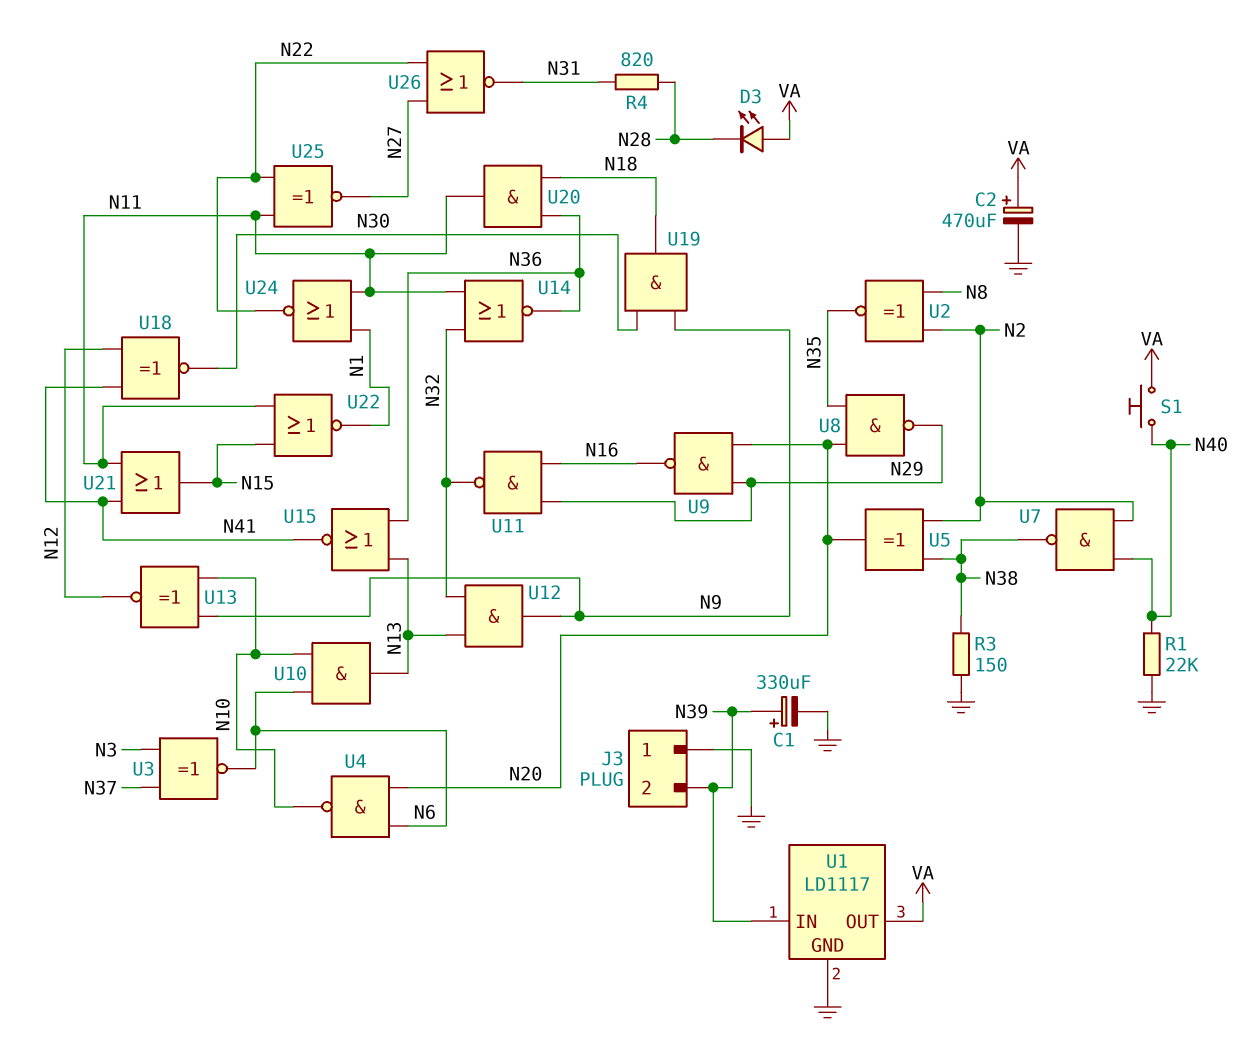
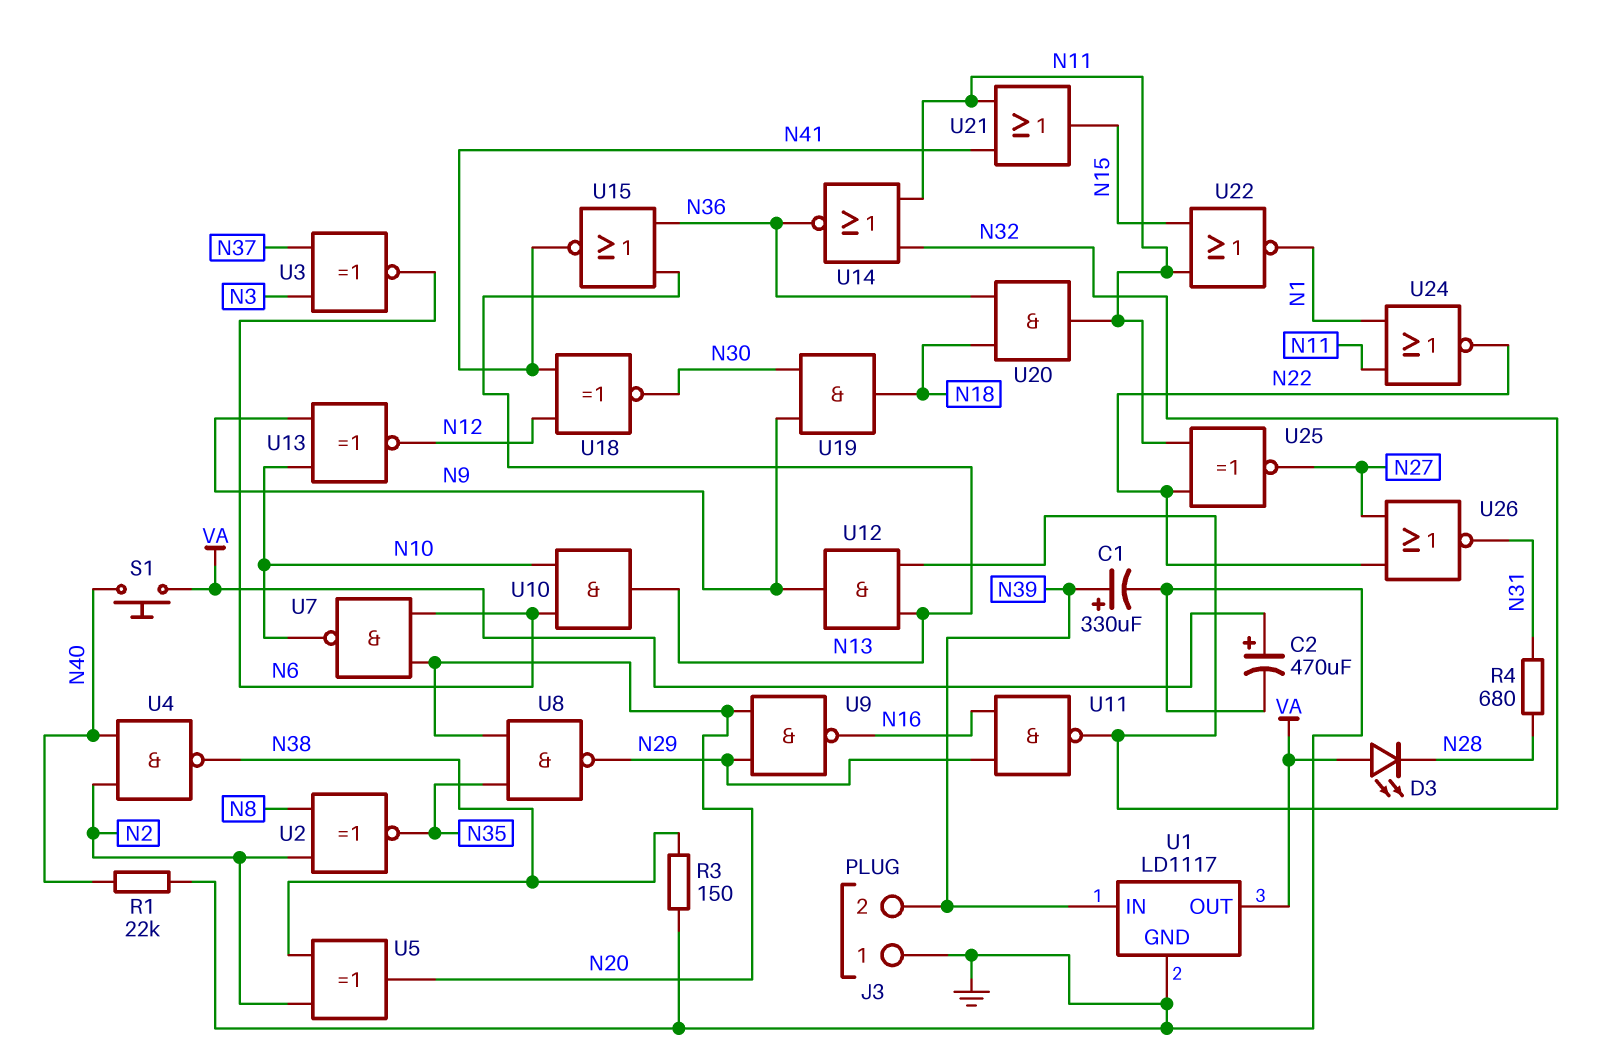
R4: 820 (N28, N31) -> 680 (N28, N31)
U4: NAND (in N6, in N20, out N10) -> NAND (in N2, in N40, out N38)
U7: NAND (in N2, in N40, out N38) -> NAND (in N6, in N20, out N10)

